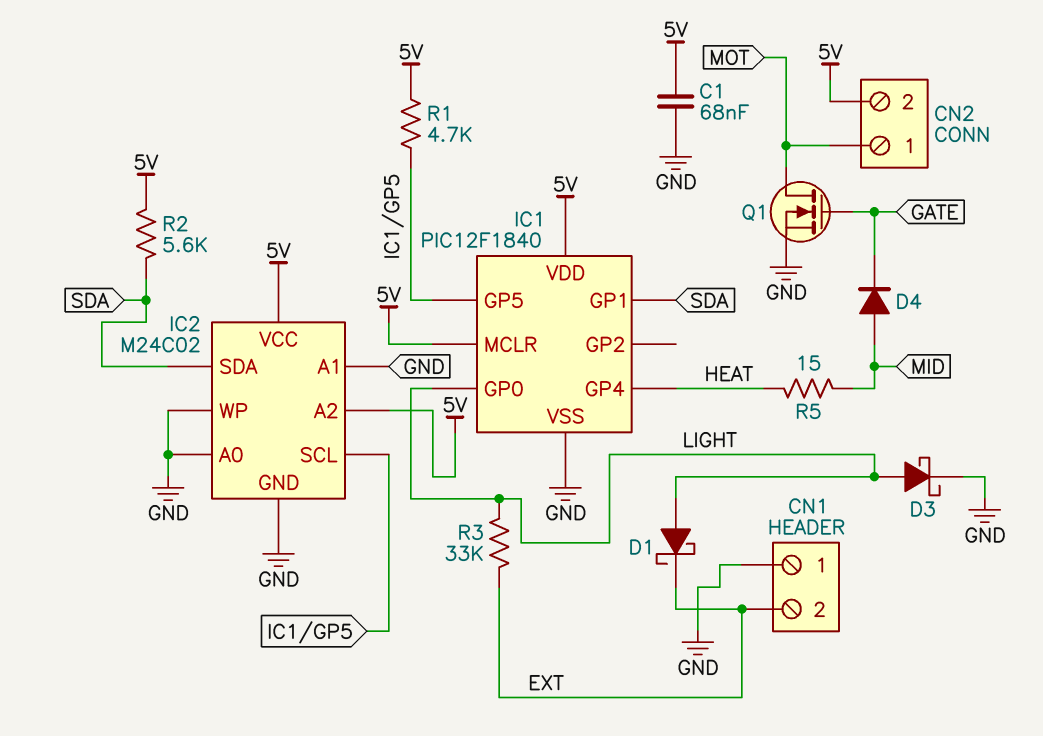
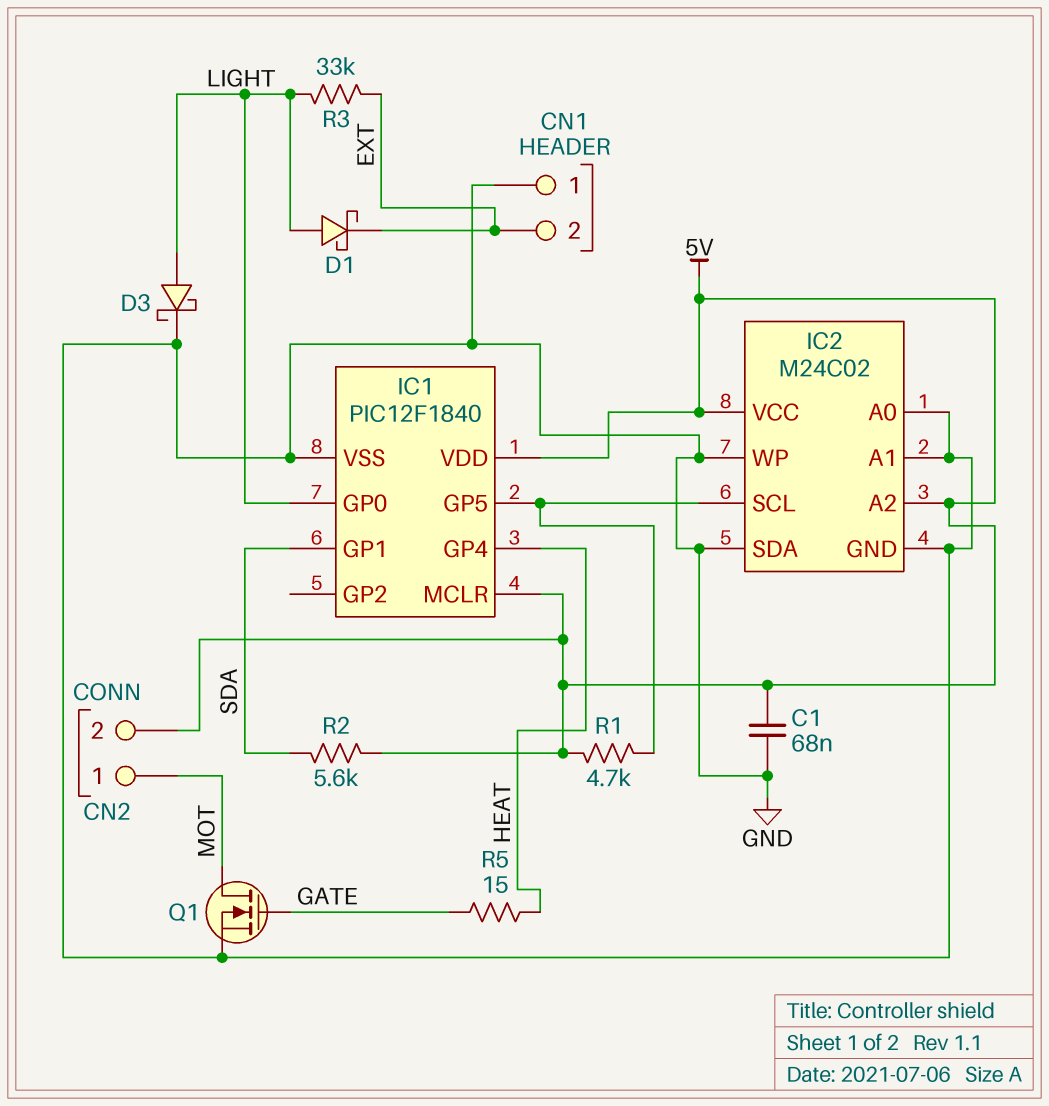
D4: diode (A MID, K GATE) -> none
IC2 pin SDA: SDA -> GND
R5: 15 (HEAT, MID) -> 15 (GATE, HEAT)

